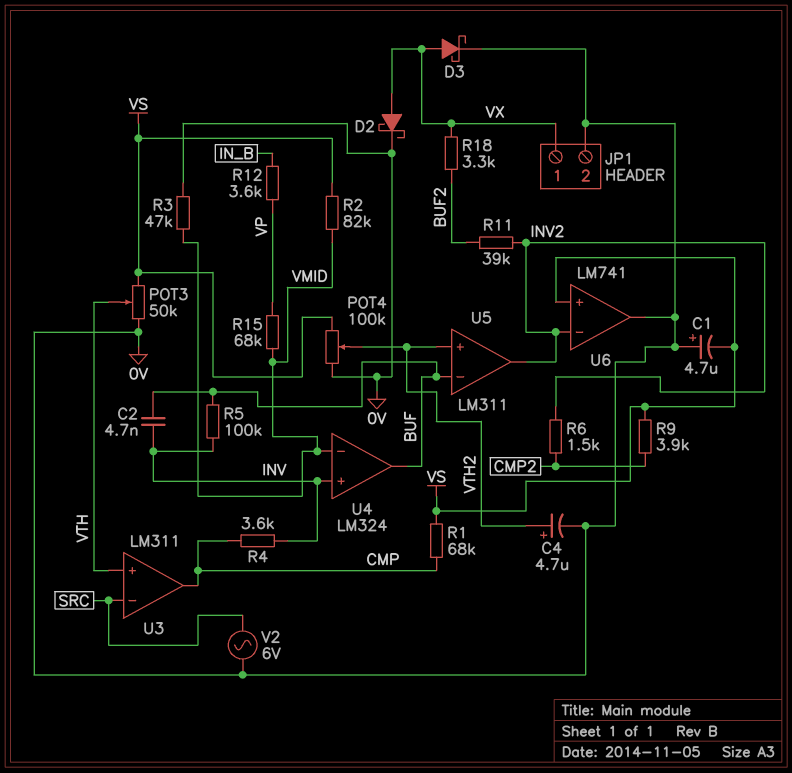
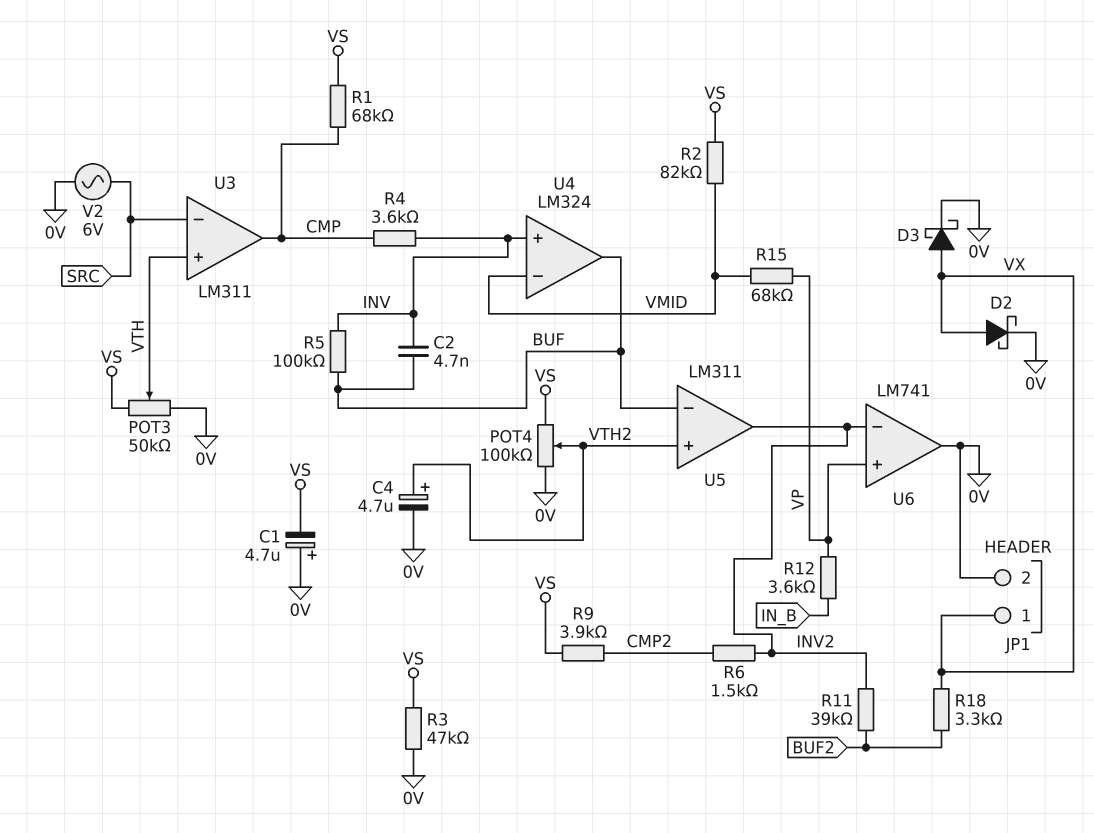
R3: 47k (0V, VMID) -> 47k (0V, VS)
U6 pin in+: VS -> VP

